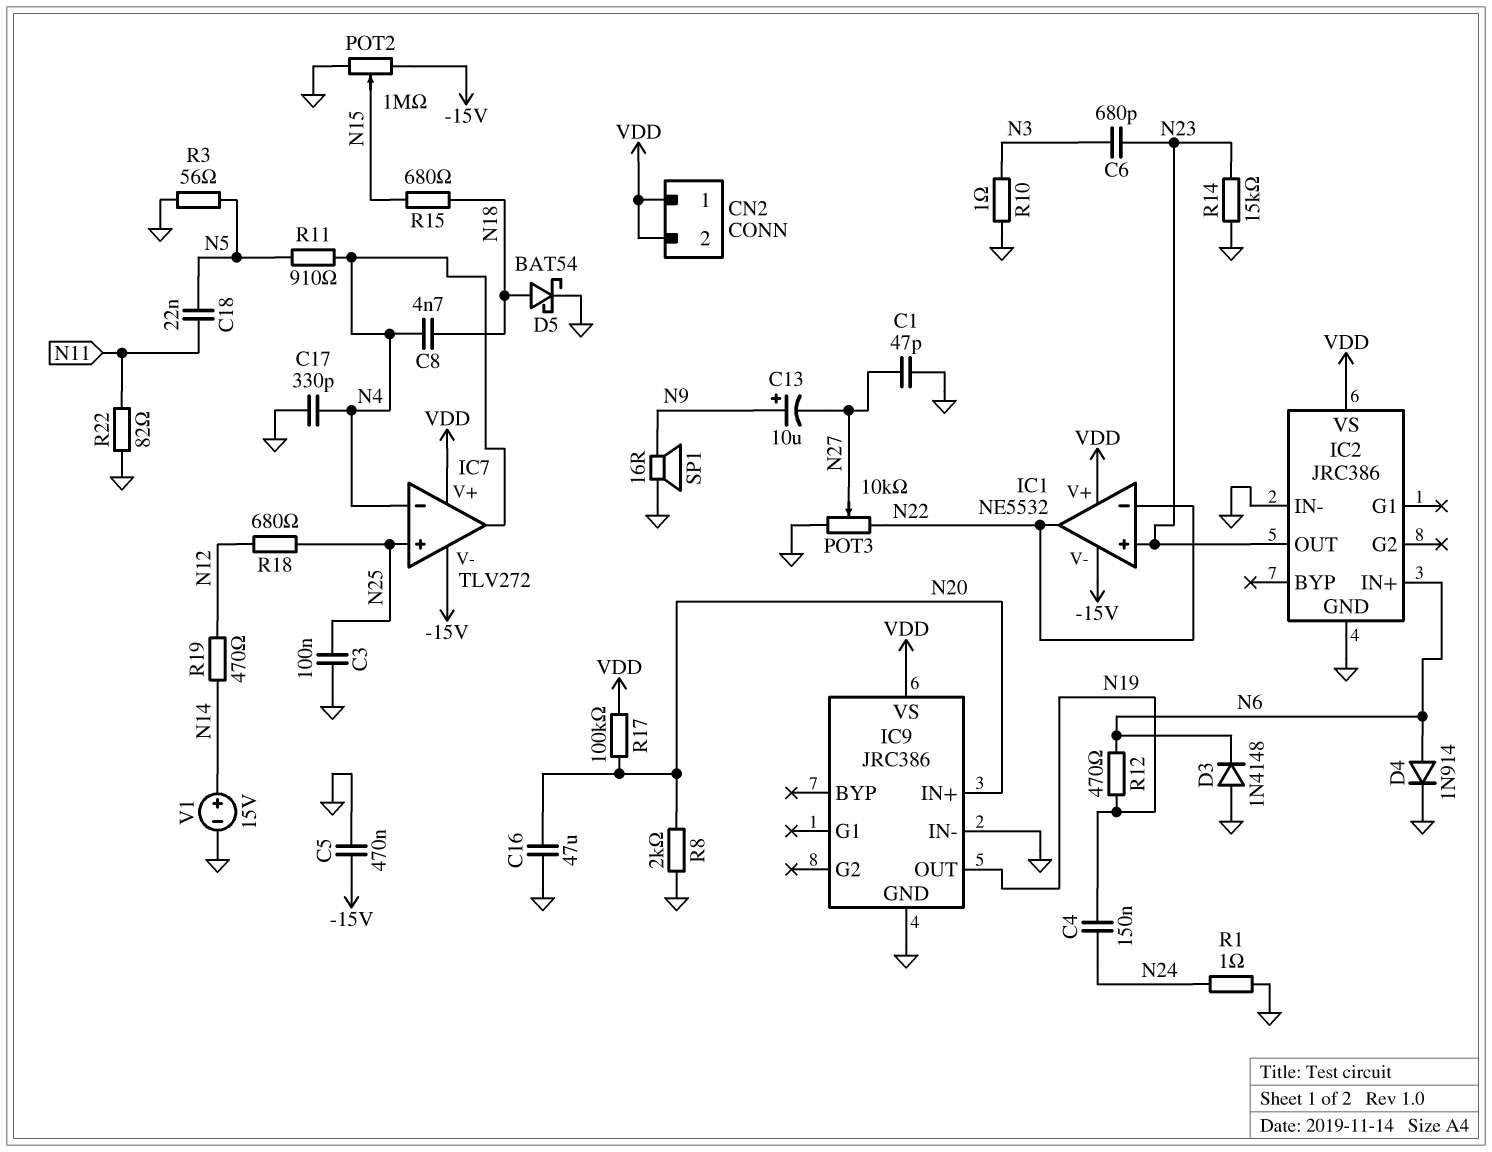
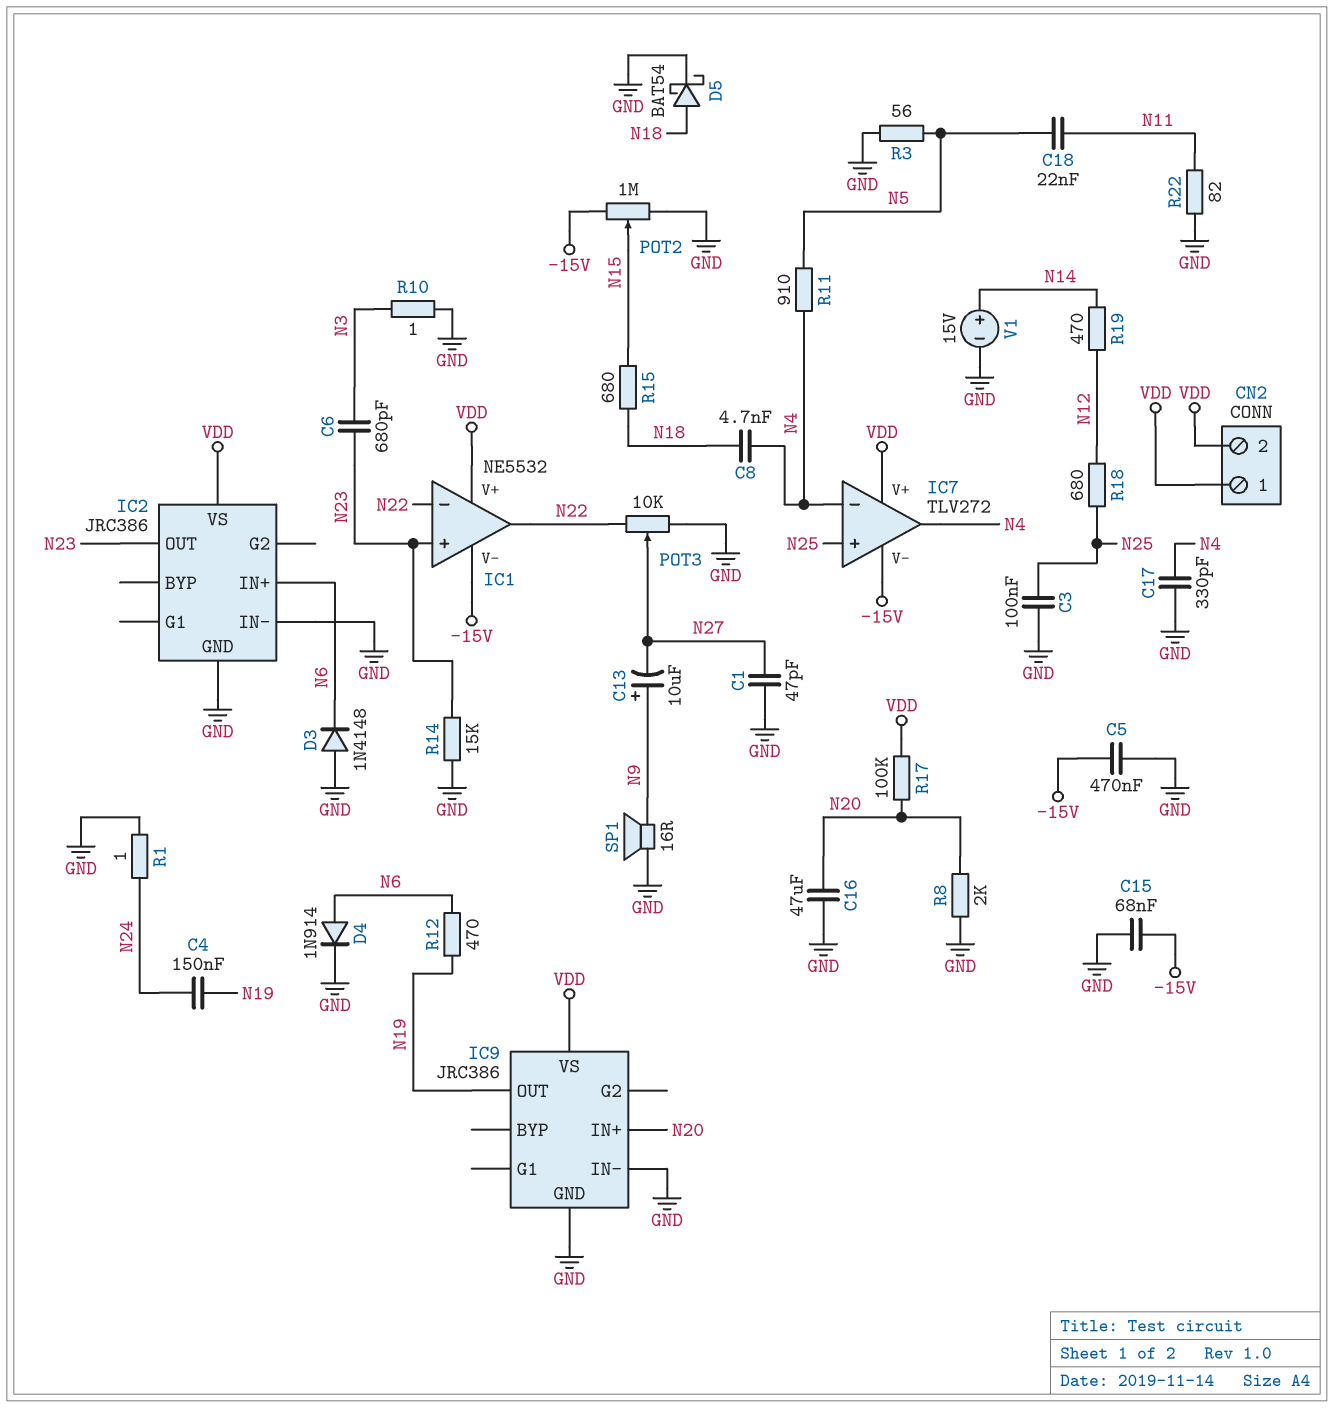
C15: none -> 68nF (-15V, GND)

